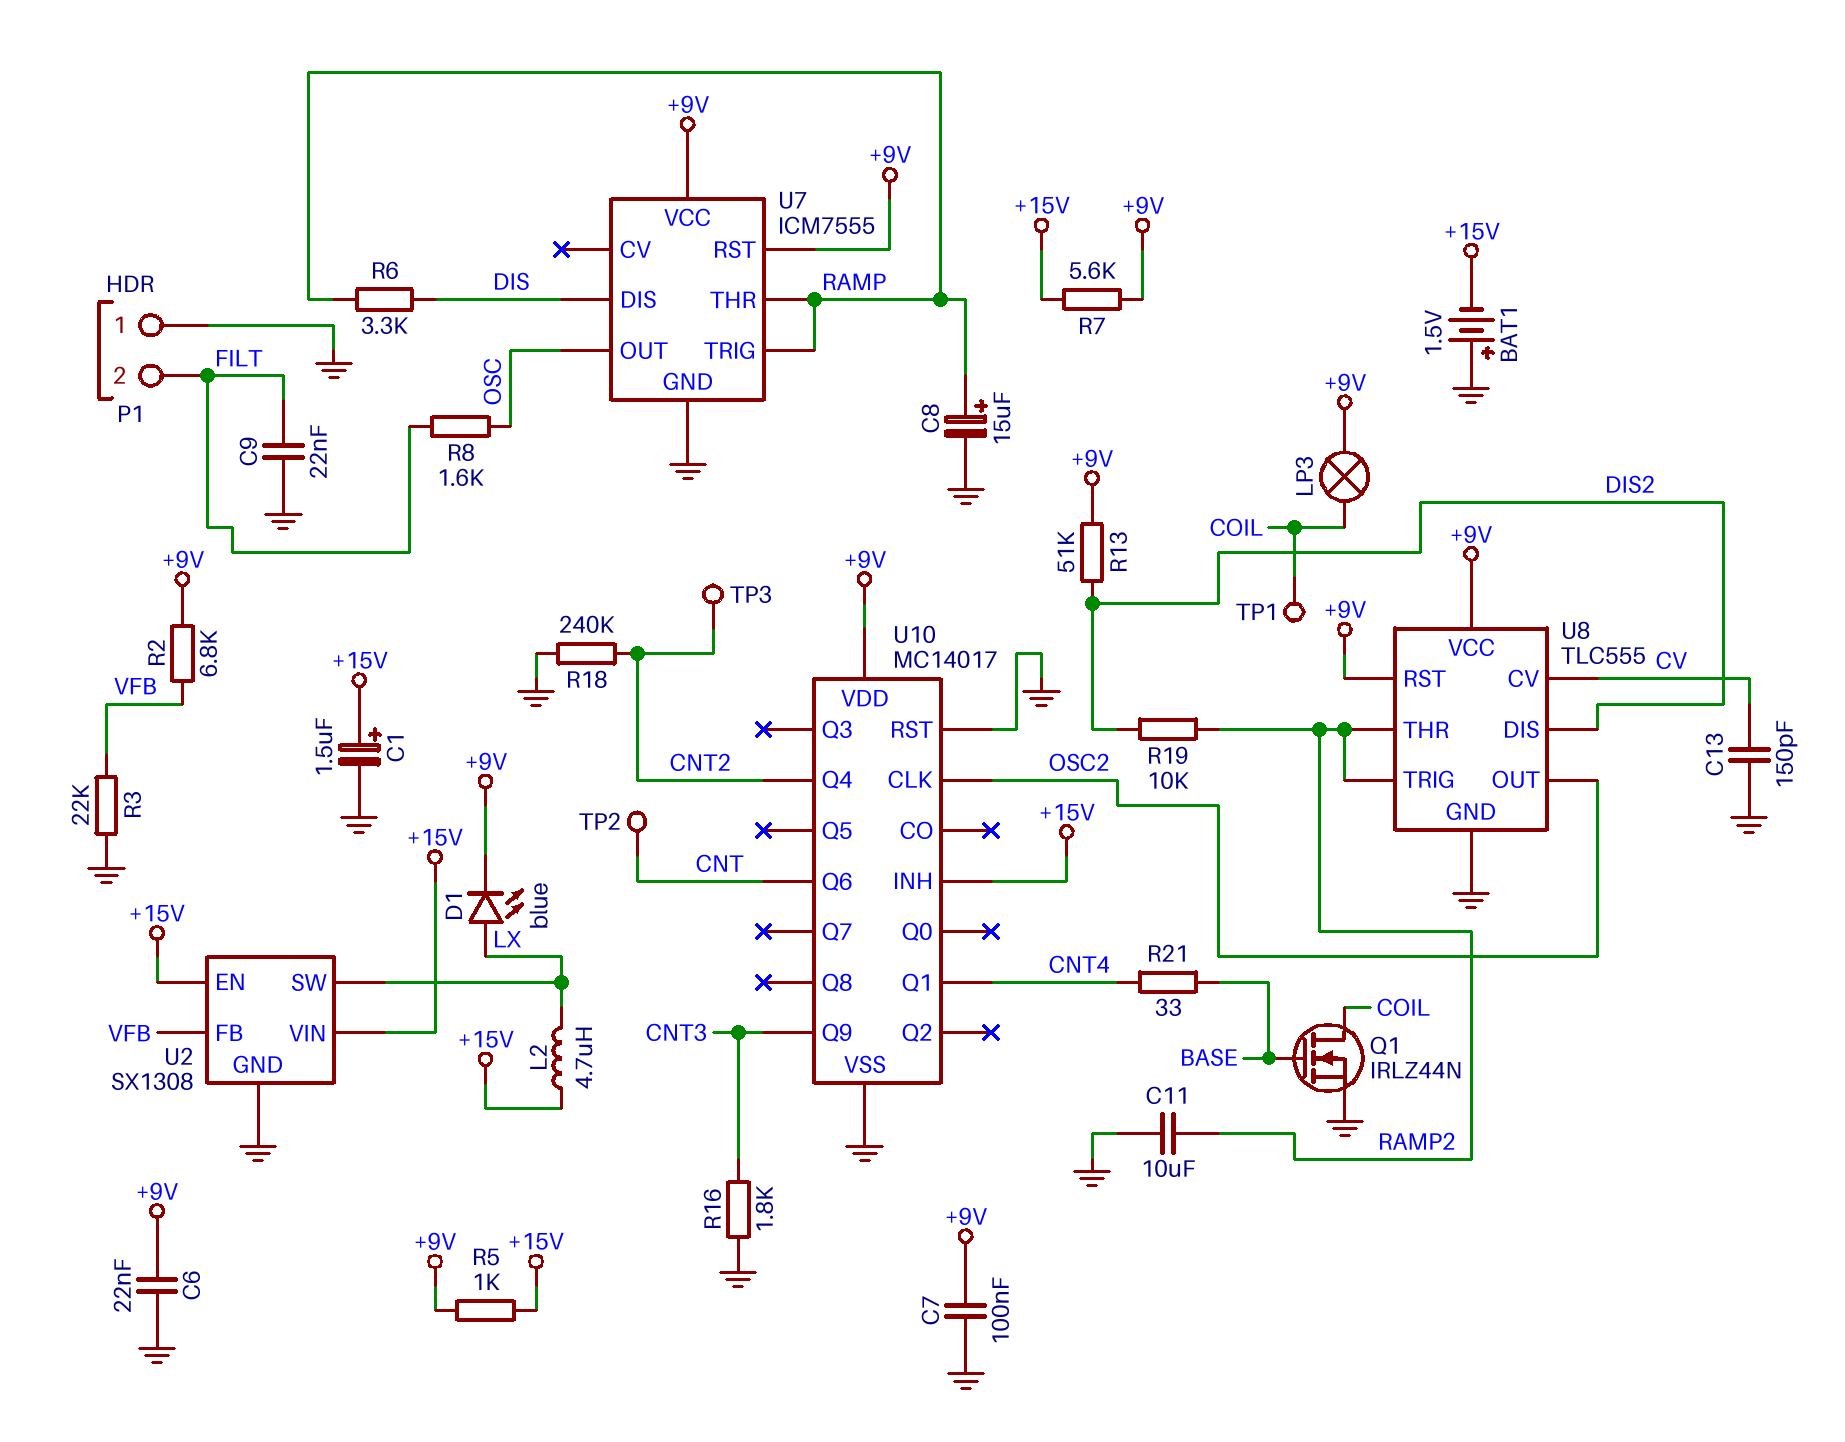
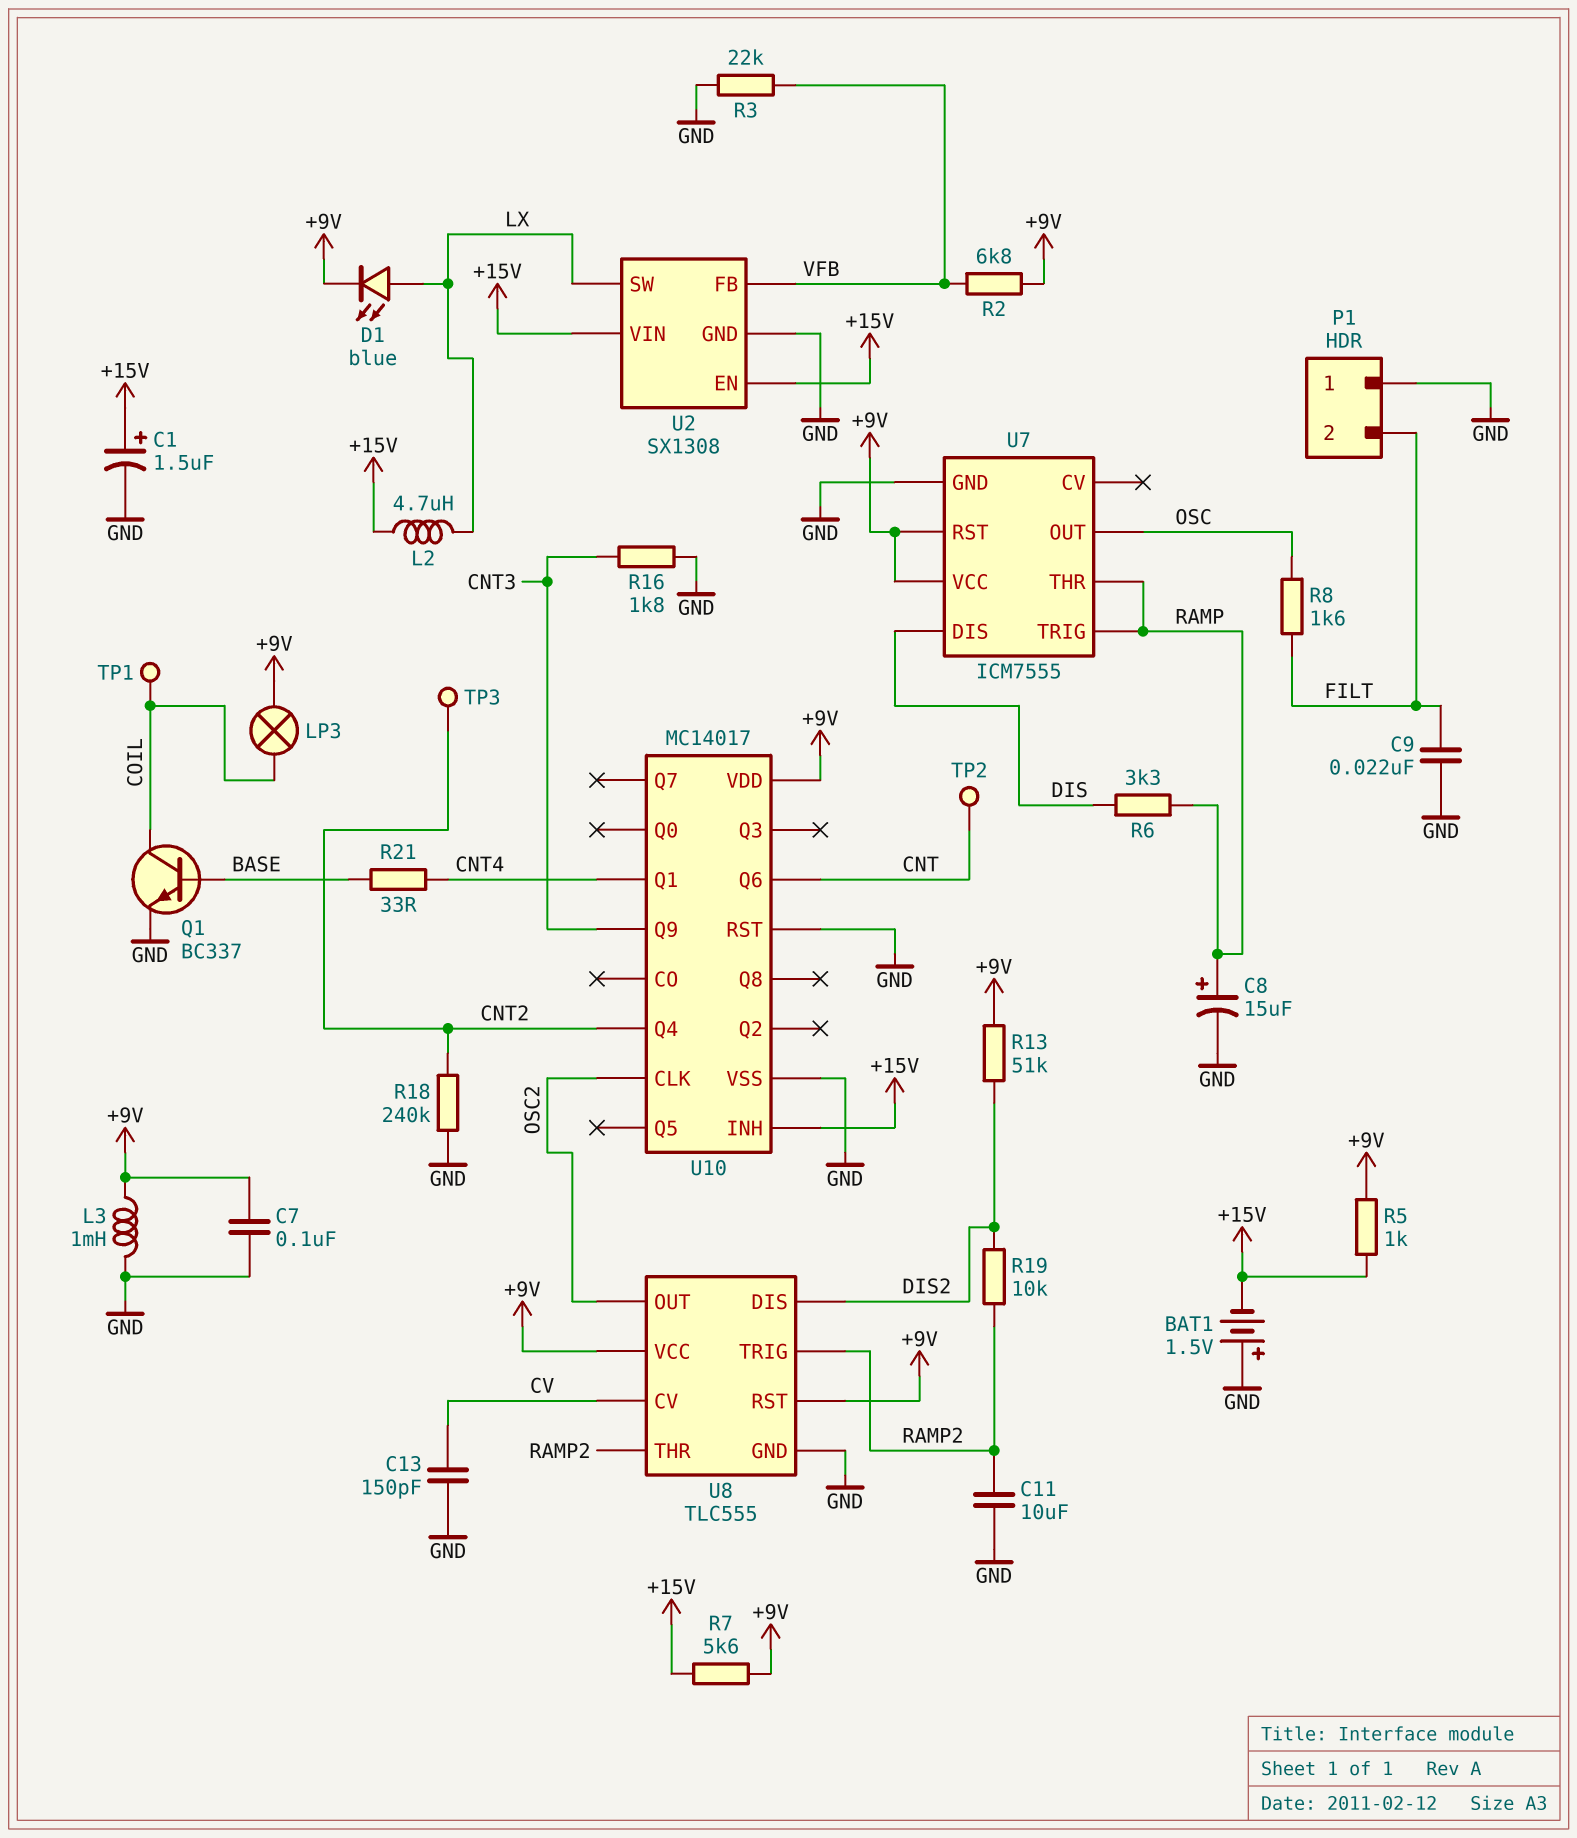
C6: 22nF (+9V, GND) -> none
L3: none -> 1mH (+9V, GND)
Q1: NMOS IRLZ44N (G BASE, D COIL, S GND) -> NPN BC337 (B BASE, C COIL, E GND)

